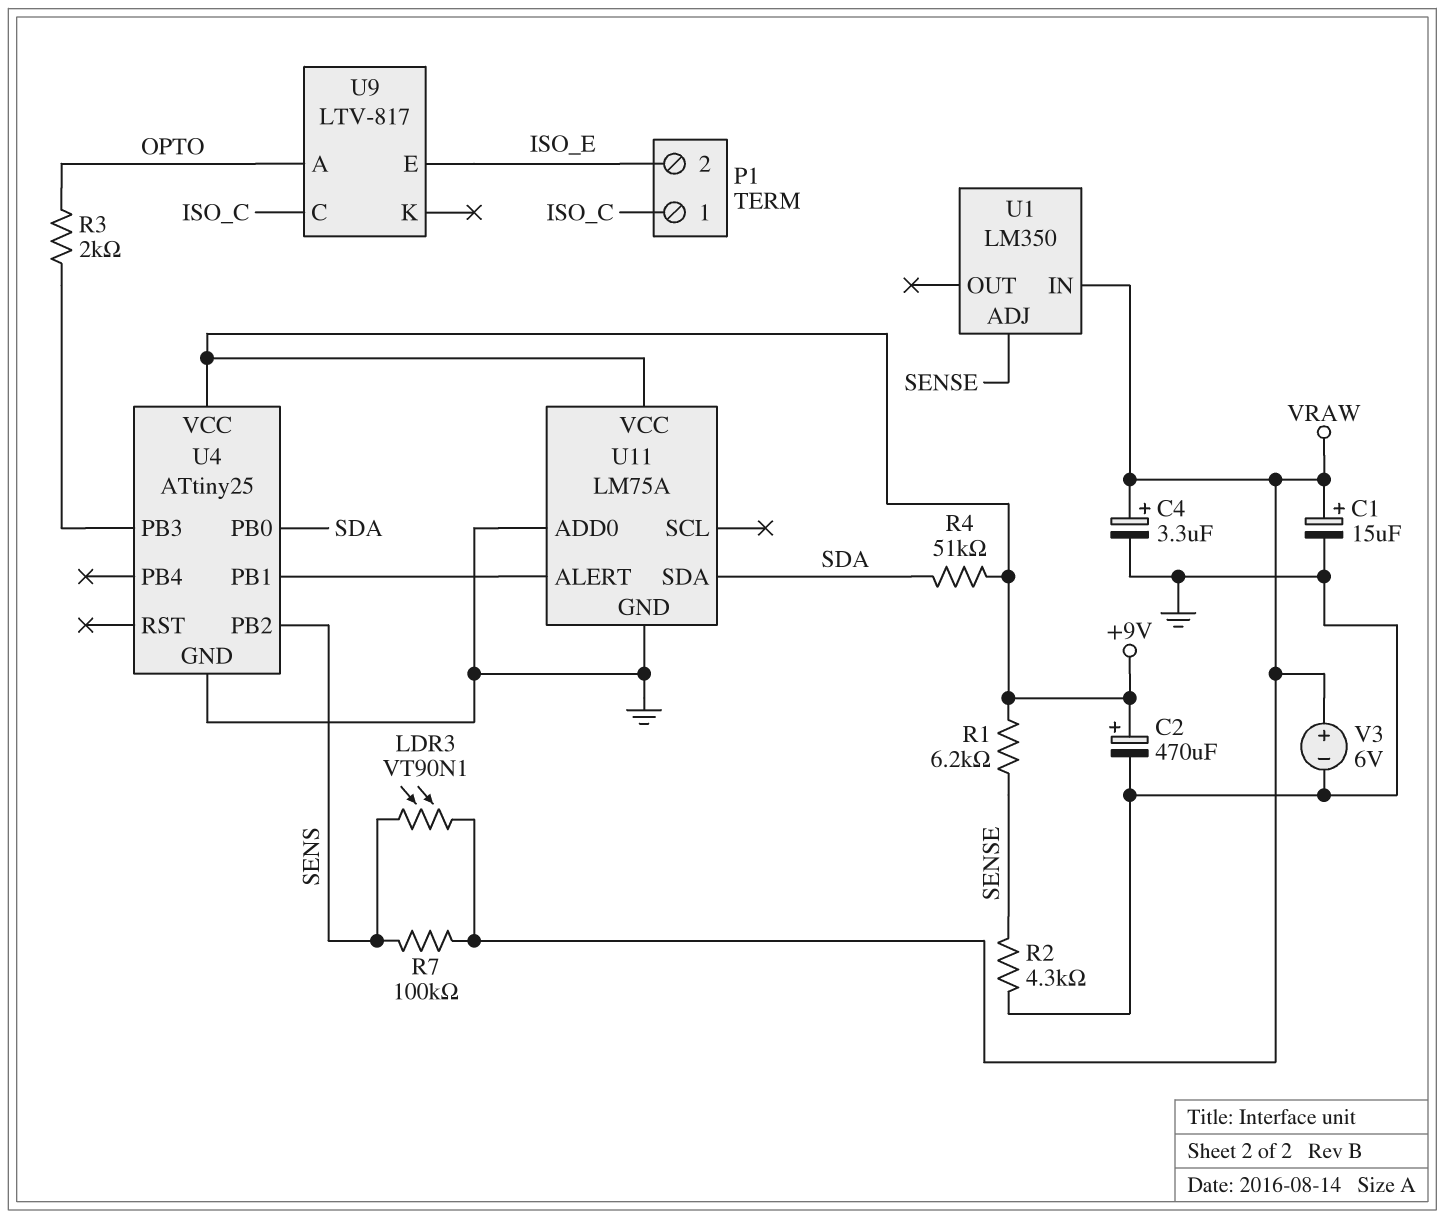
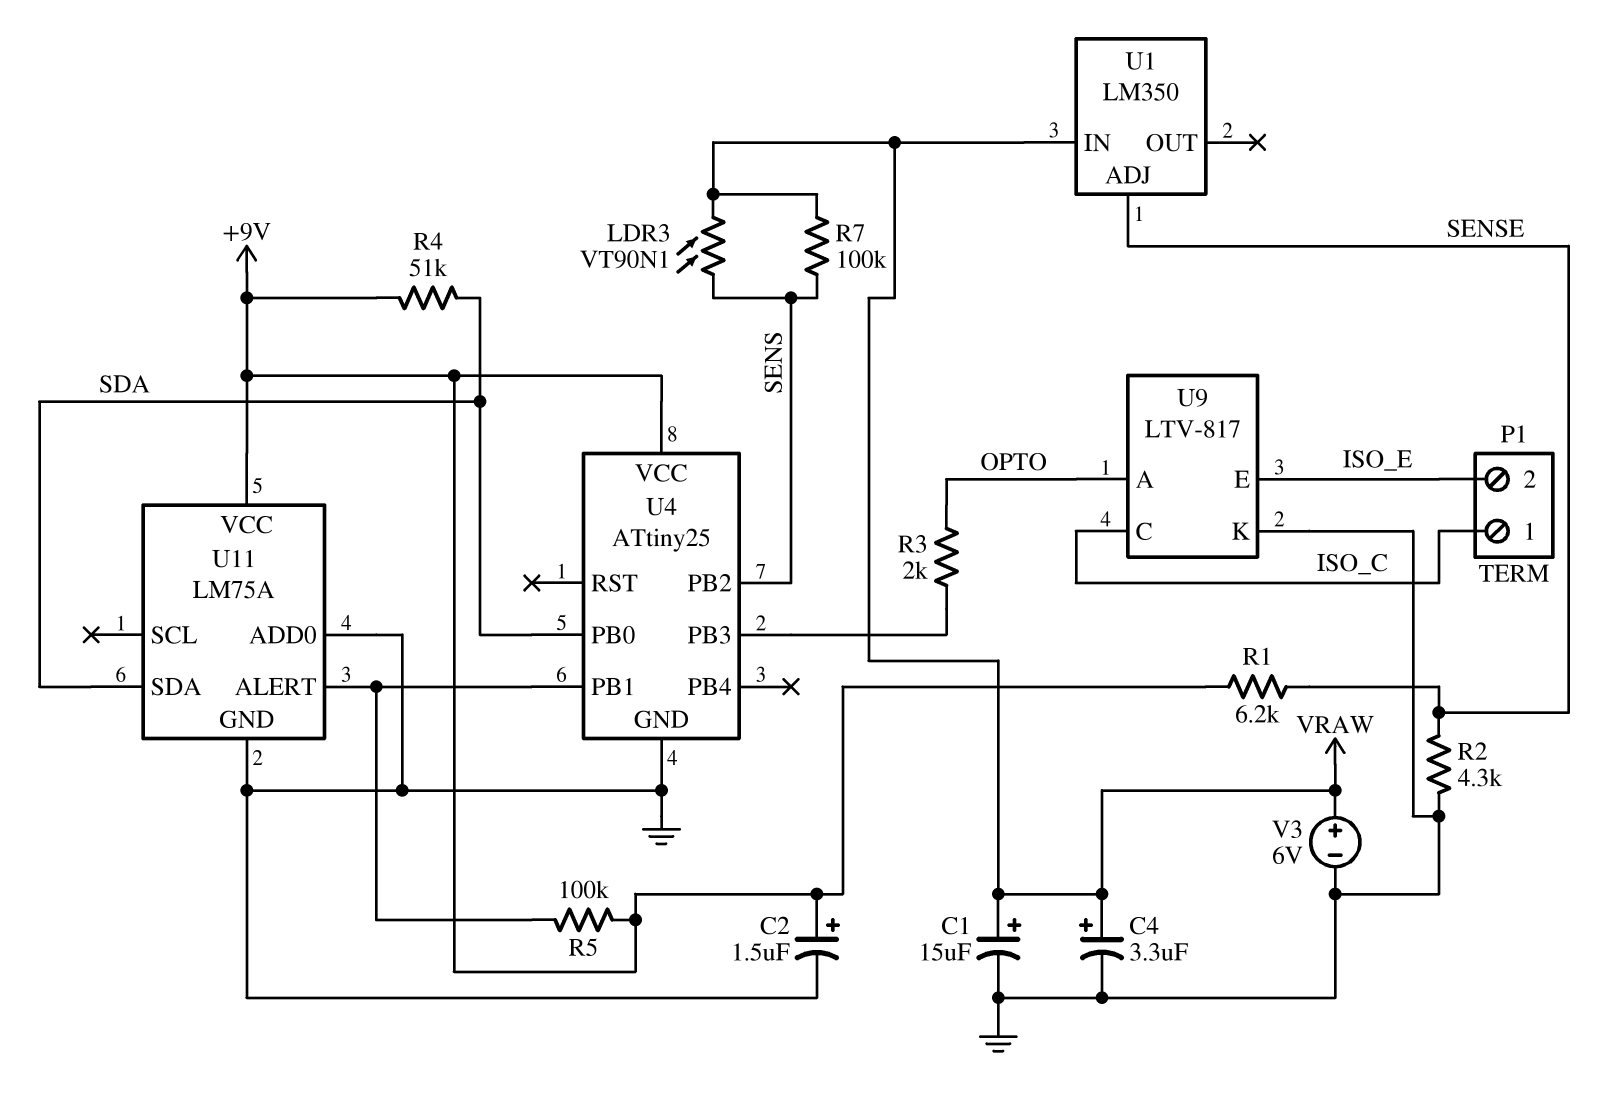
C2: 470uF (plus +9V, minus GND) -> 1.5uF (plus +9V, minus GND)
R5: none -> 100k (+9V, U4/PB1)
U9 pin K: none -> GND

